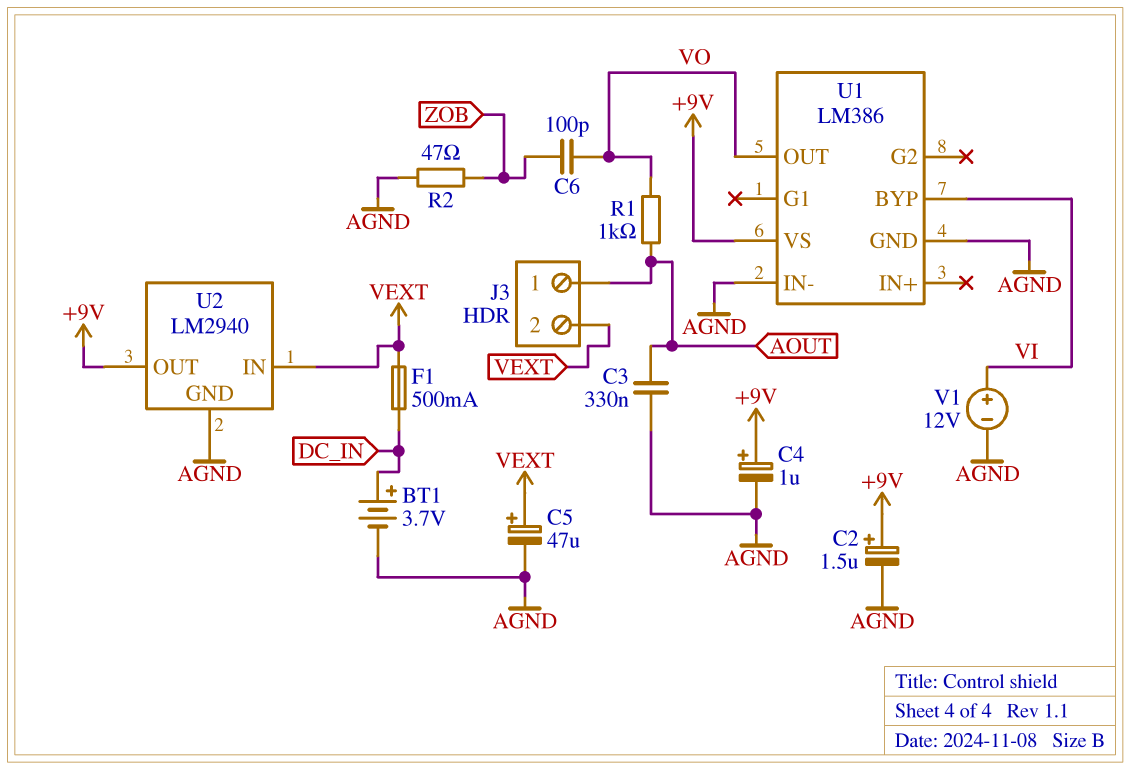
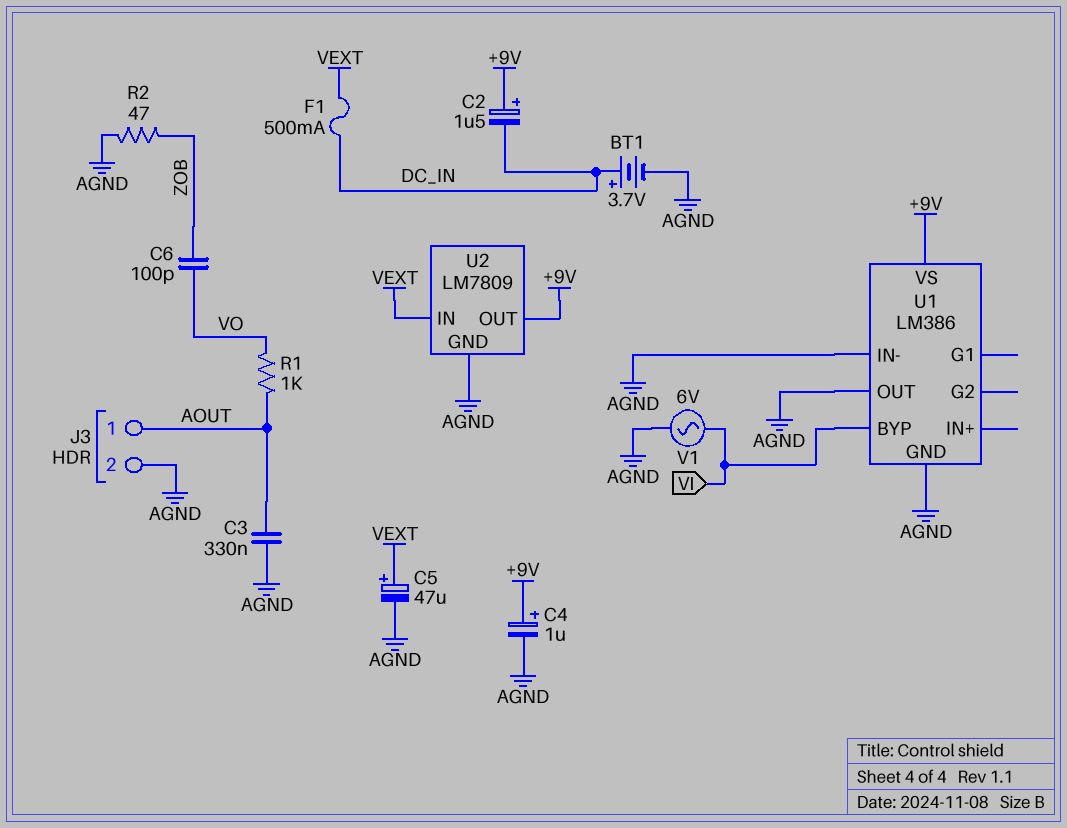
C2: 1.5uF (plus +9V, minus AGND) -> 1.5uF (plus +9V, minus DC_IN)
J3 pin 2: VEXT -> AGND
U1 pin OUT: VO -> AGND
U2: LM2940 -> LM7809
V1: 12V (plus VI, minus AGND) -> AC 6V (AGND, VI)

